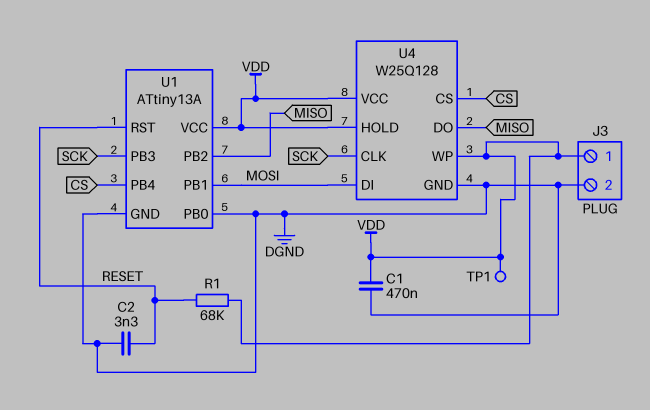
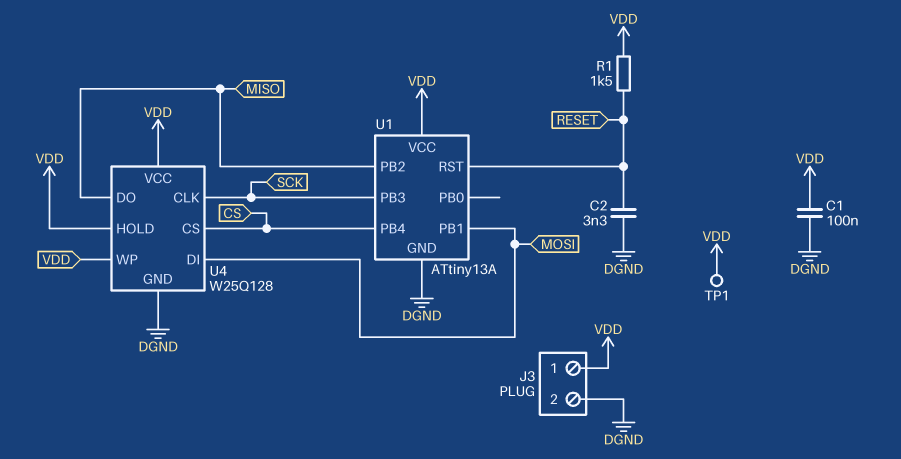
C1: 470nF (DGND, VDD) -> 100nF (DGND, VDD)
R1: 68k (RESET, VDD) -> 1.5k (RESET, VDD)
U1 pin PB0: DGND -> none

